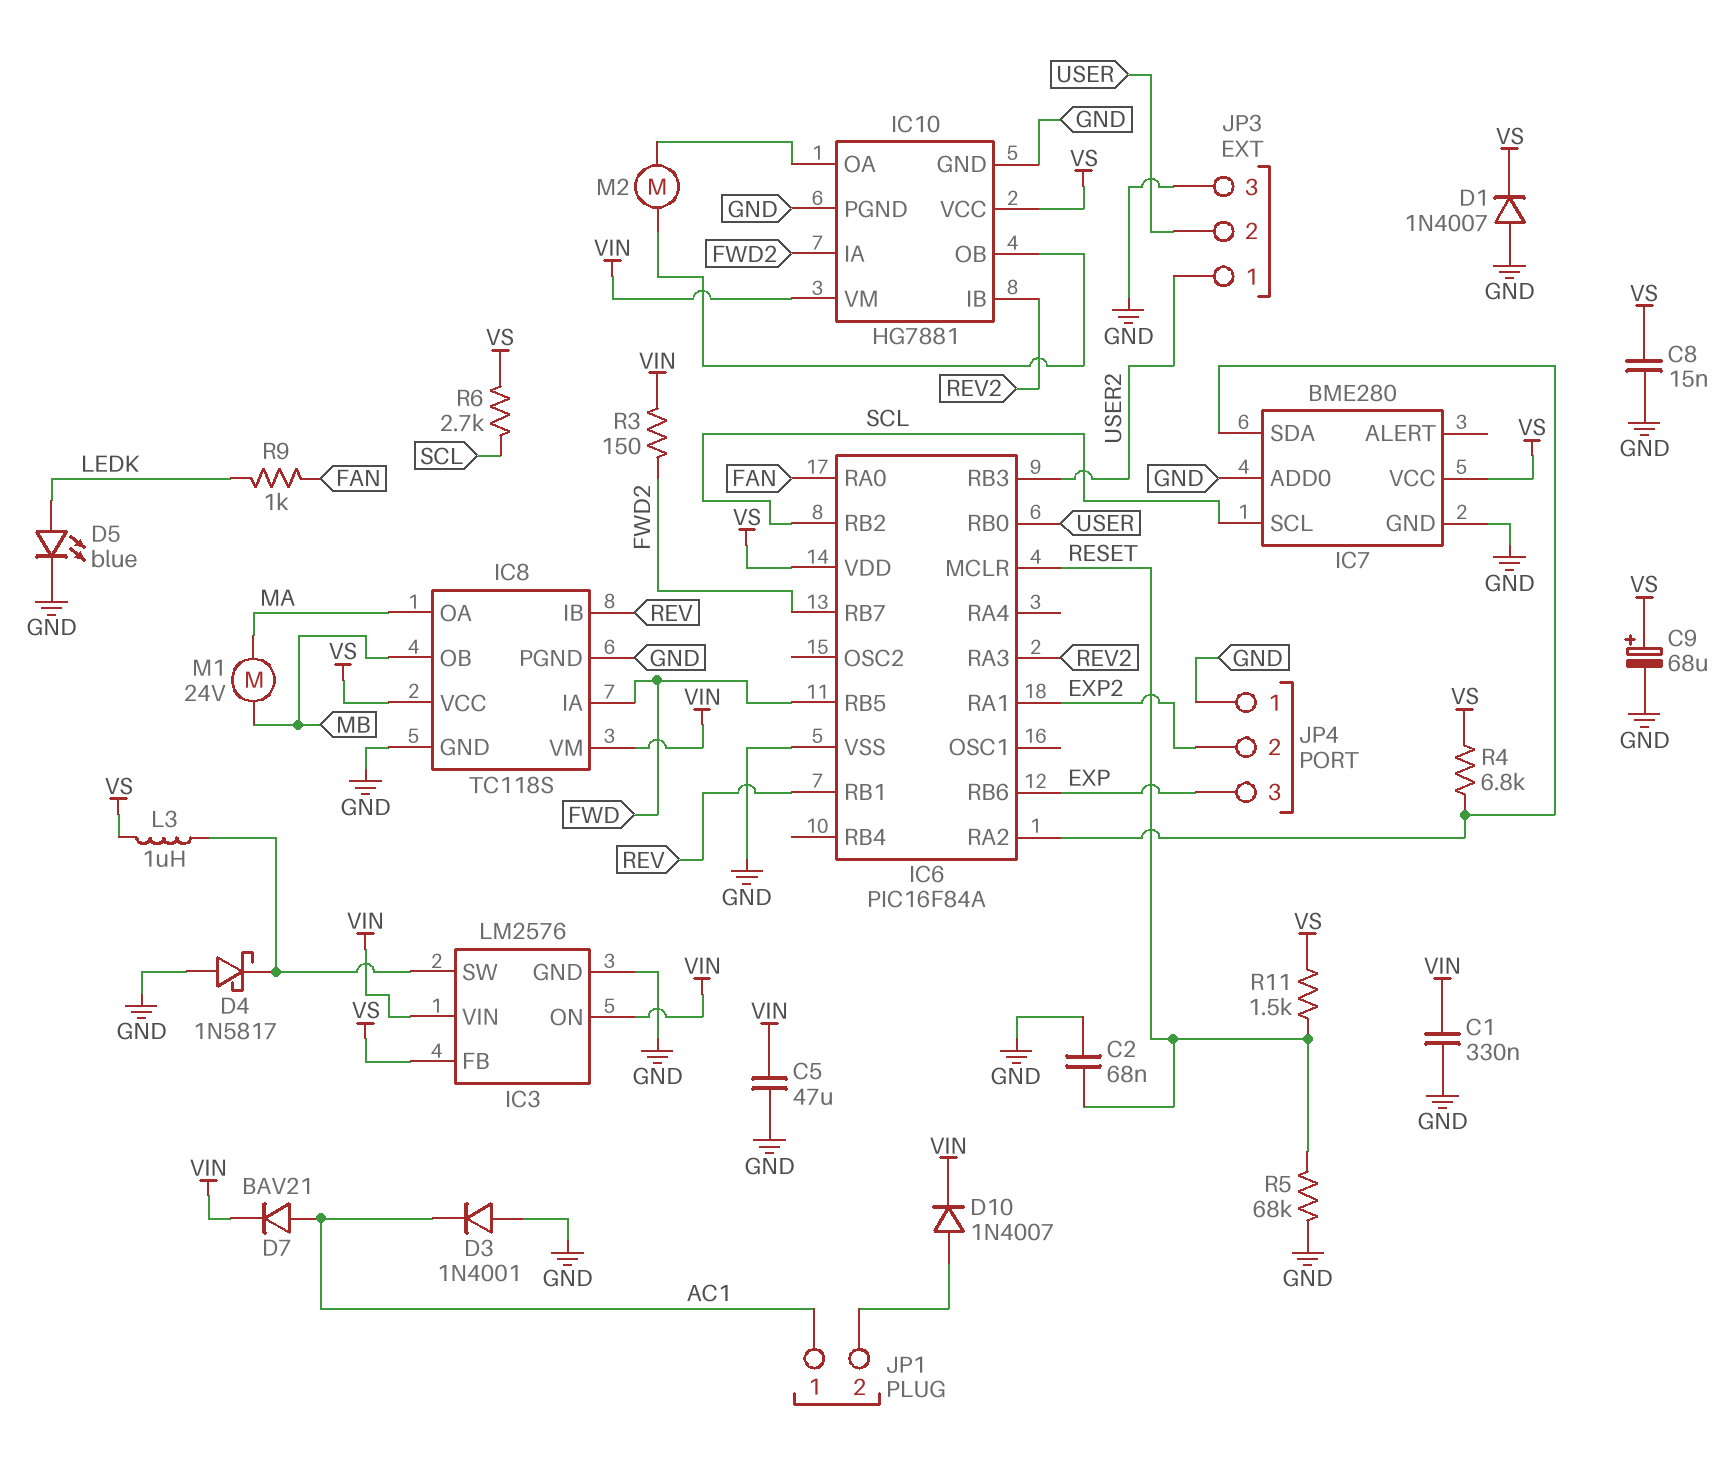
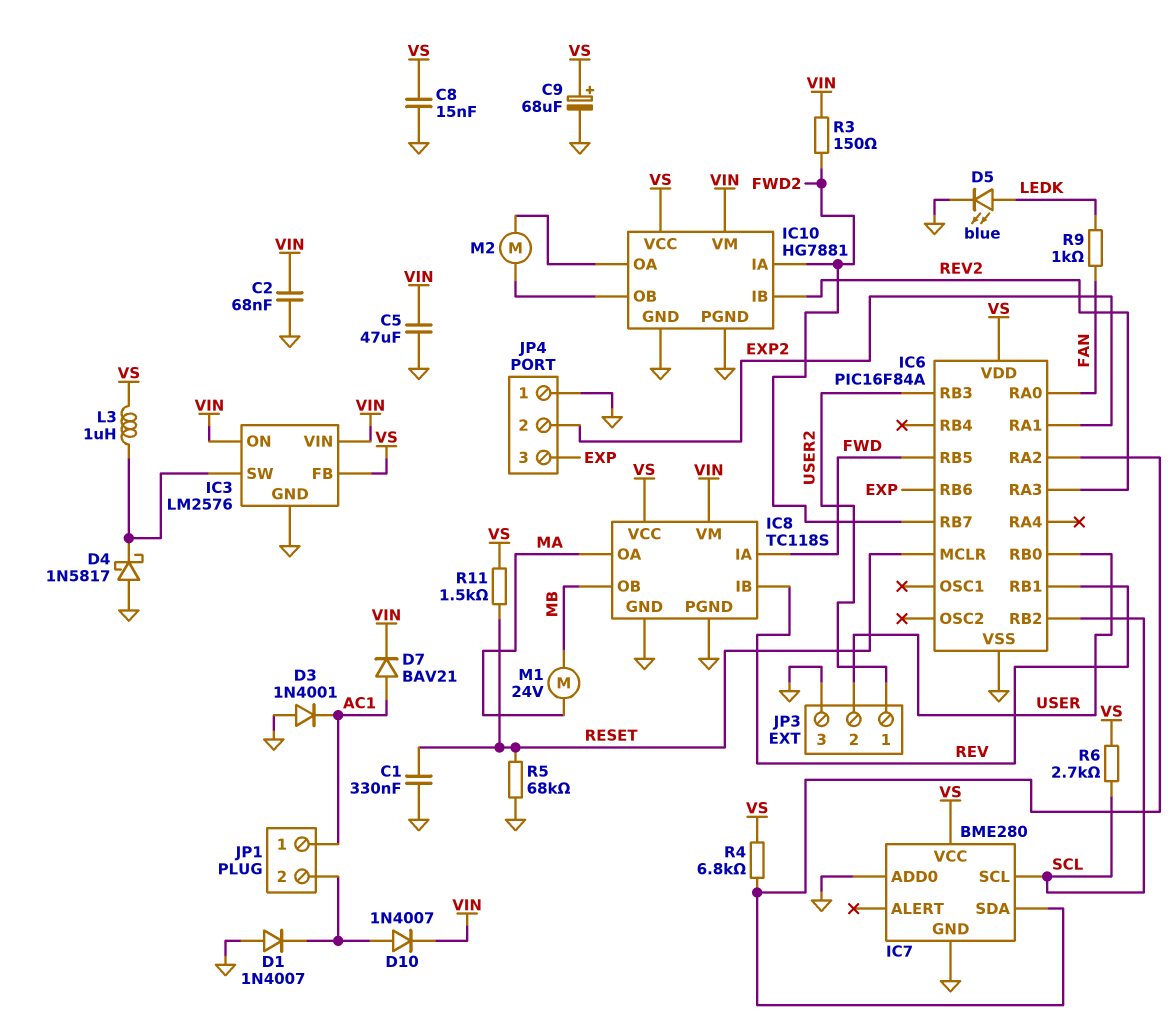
C1: 330nF (GND, VIN) -> 330nF (GND, RESET)
C2: 68nF (GND, RESET) -> 68nF (GND, VIN)
D1: diode 1N4007 (A GND, K VS) -> diode 1N4007 (A GND, K JP1/2)

